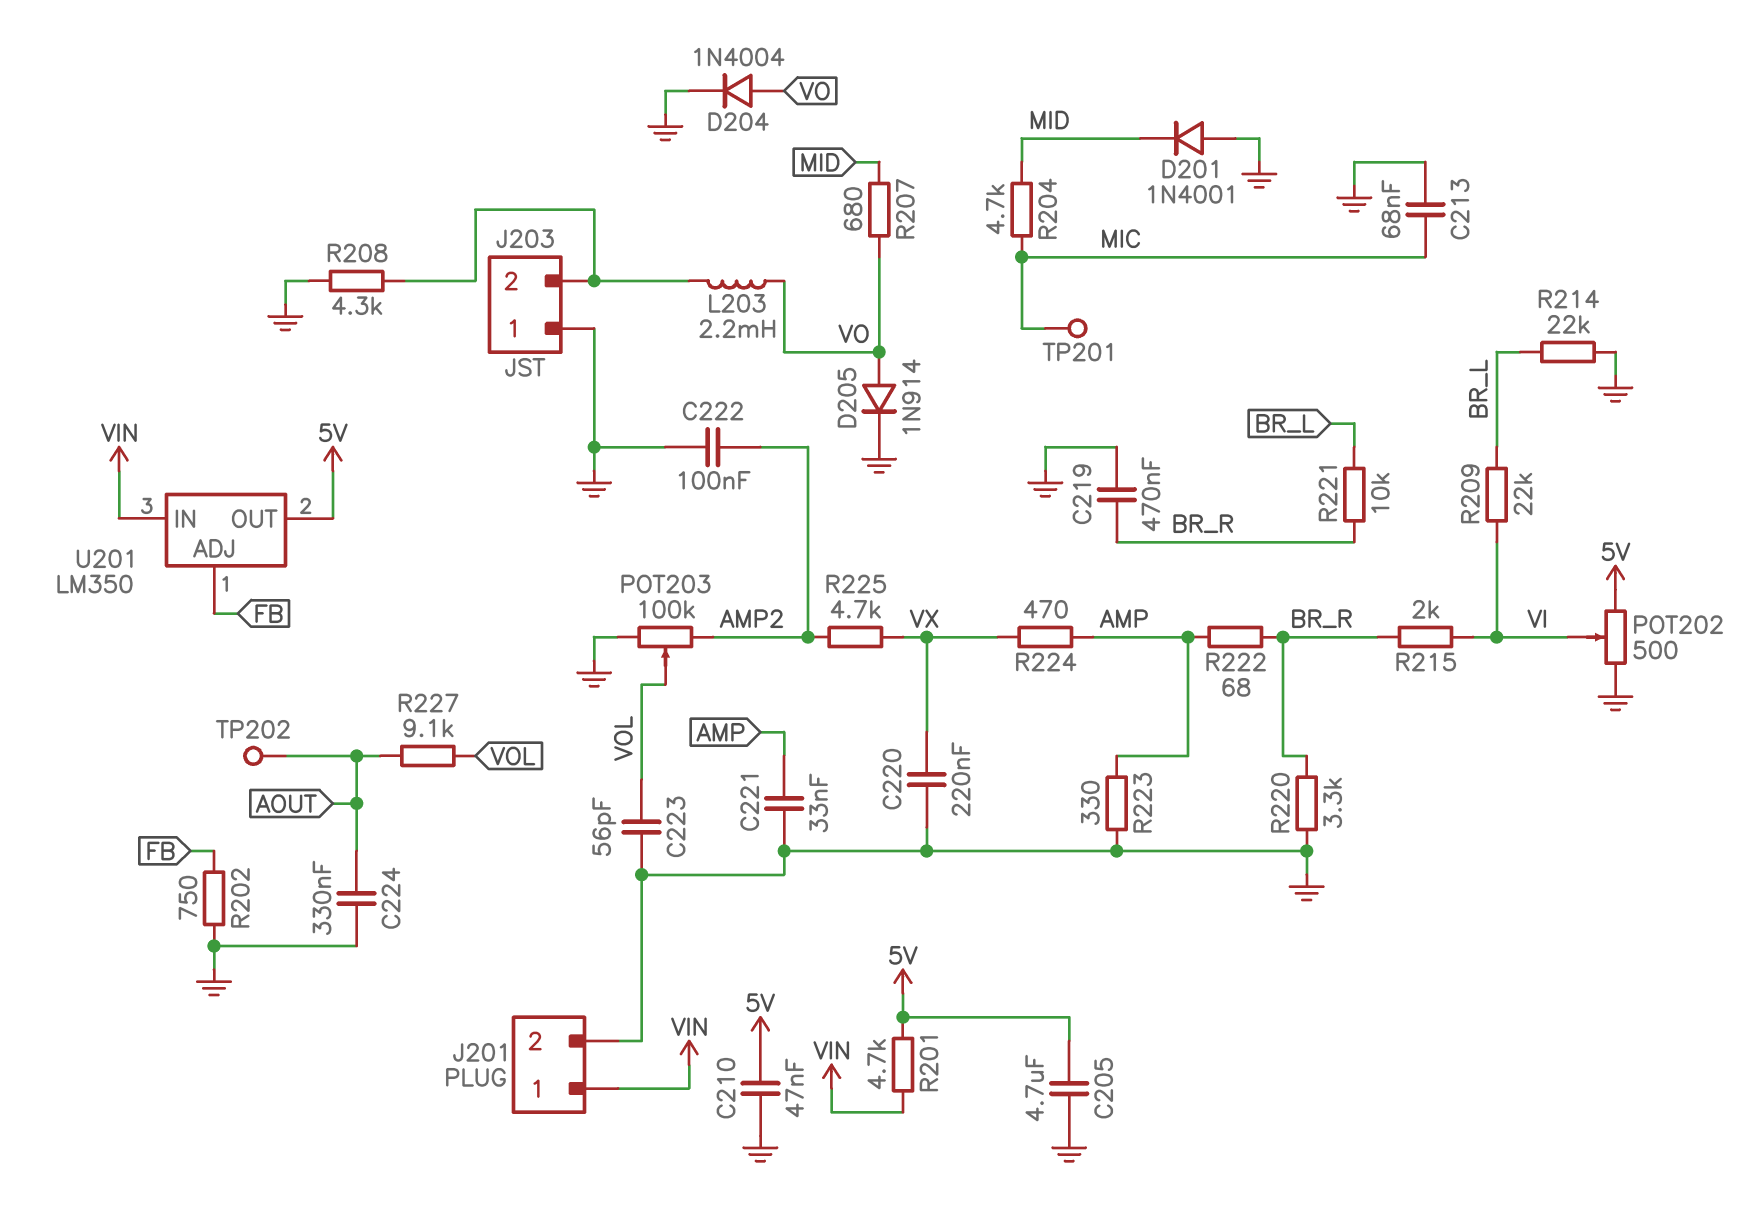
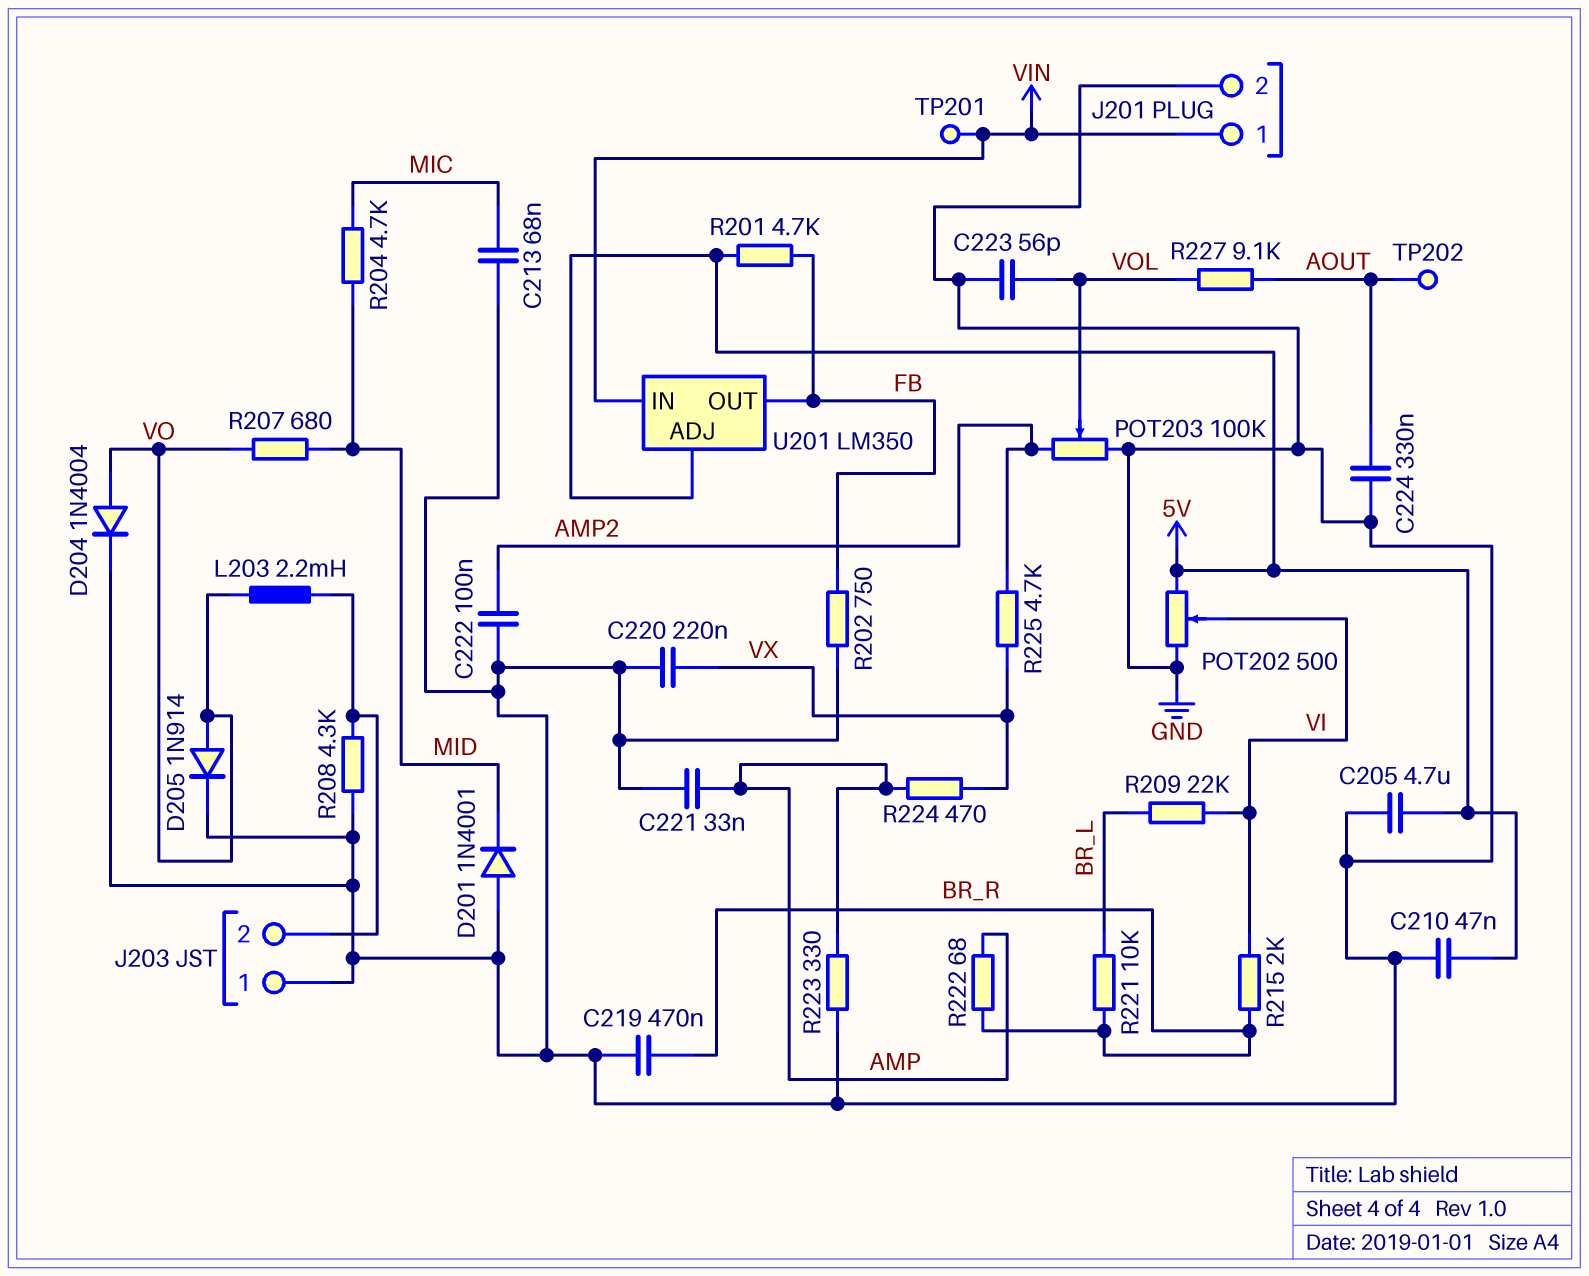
R201: 4.7k (5V, VIN) -> 4.7k (5V, FB)
R214: 22k (BR_L, GND) -> none
R220: 3.3k (BR_R, GND) -> none
TP201: test point (MIC) -> test point (VIN)
U201 pin ADJ: FB -> 5V
U201 pin OUT: 5V -> FB

